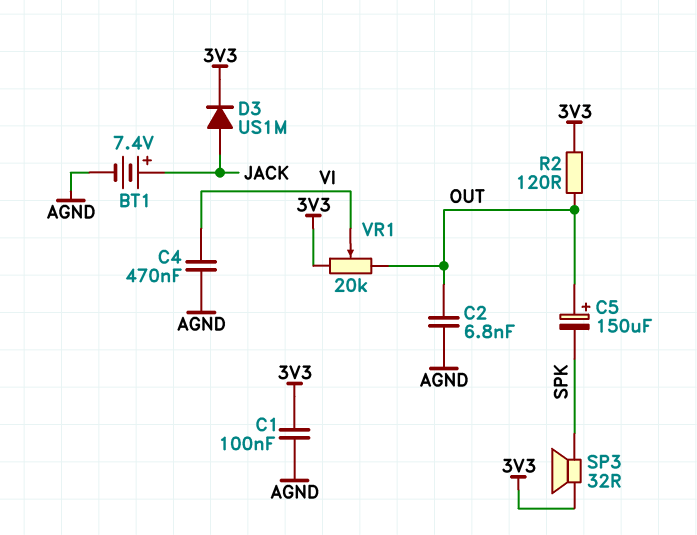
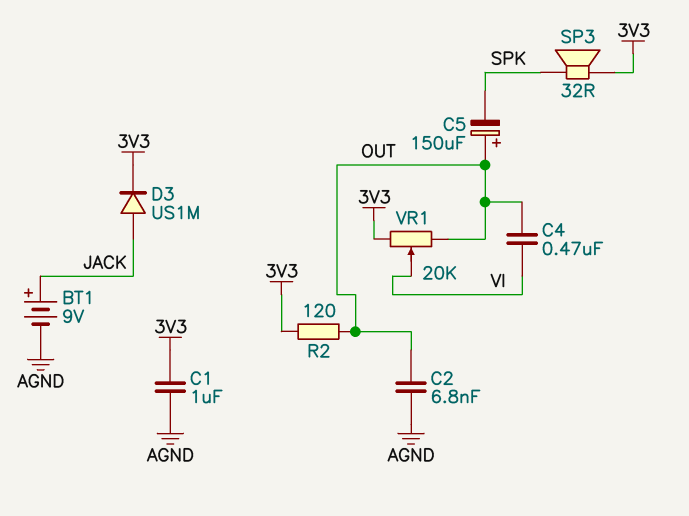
BT1: 7.4V (plus JACK, minus AGND) -> 9V (plus JACK, minus AGND)
C1: 100nF (3V3, AGND) -> 1uF (3V3, AGND)
C4: 470nF (AGND, VI) -> 470nF (OUT, VI)

